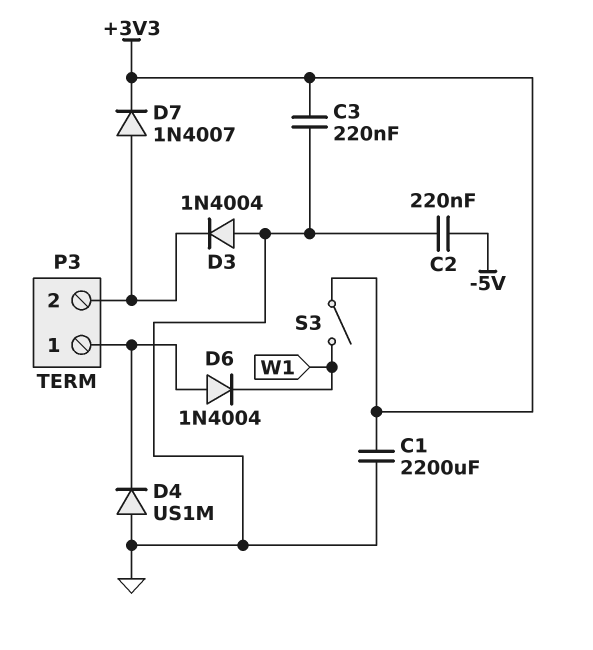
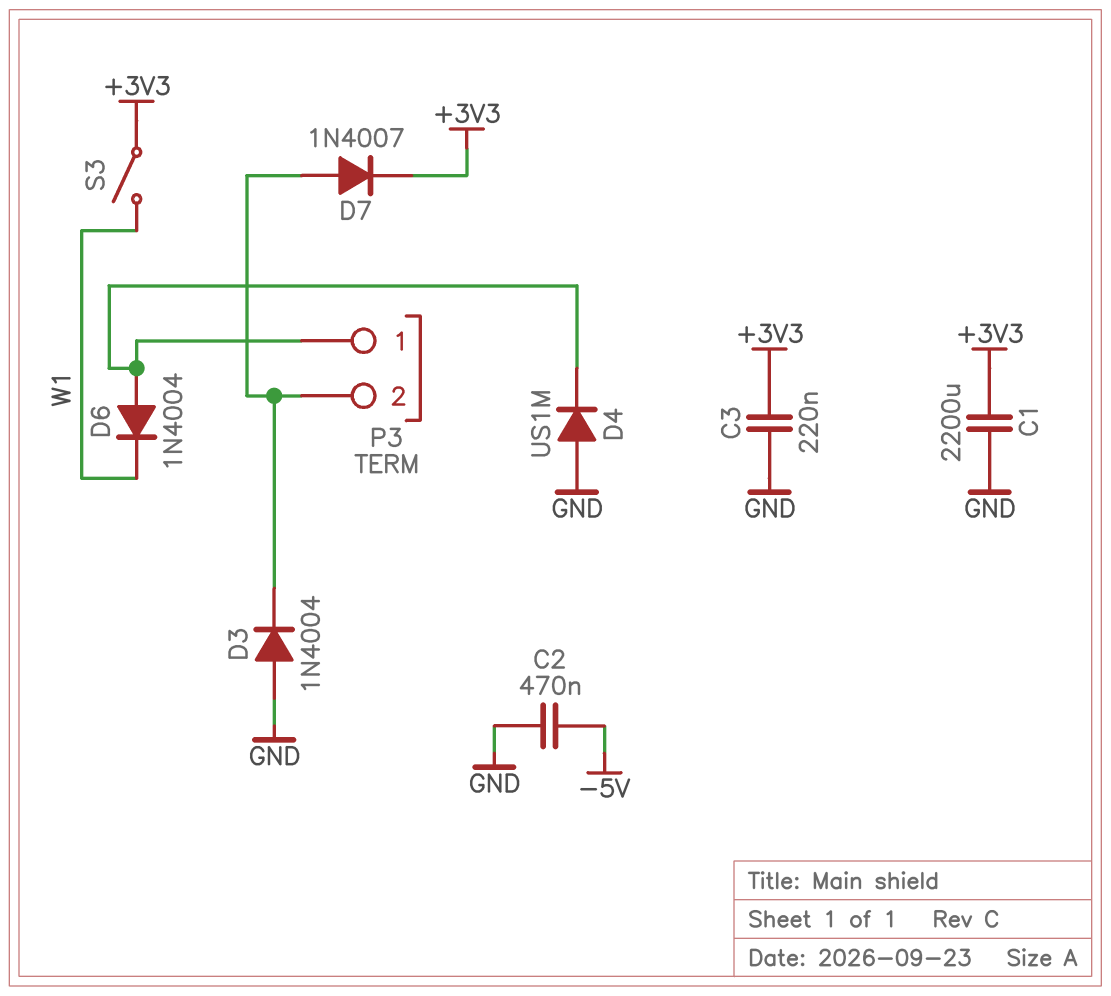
C2: 220nF (-5V, GND) -> 470nF (-5V, GND)

